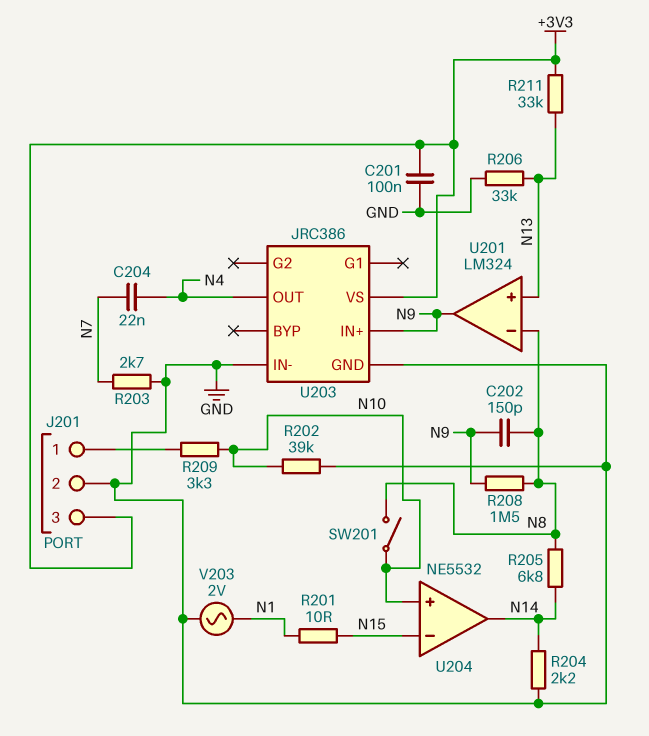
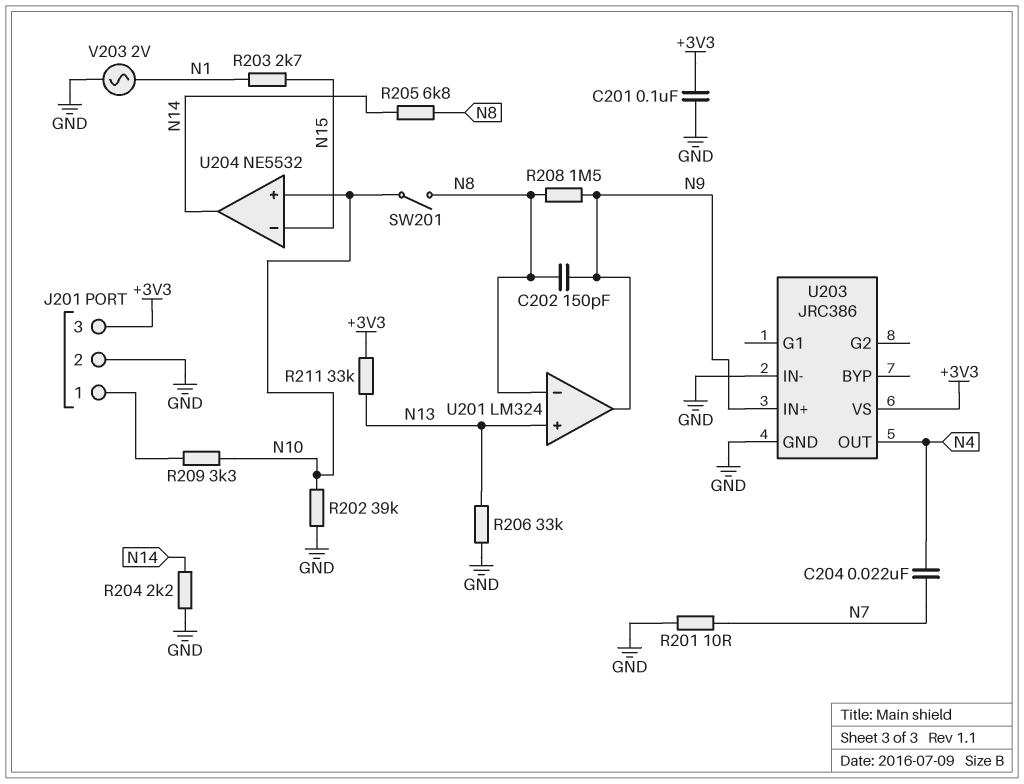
R201: 10 (N1, N15) -> 10 (GND, N7)
R203: 2.7k (GND, N7) -> 2.7k (N1, N15)

